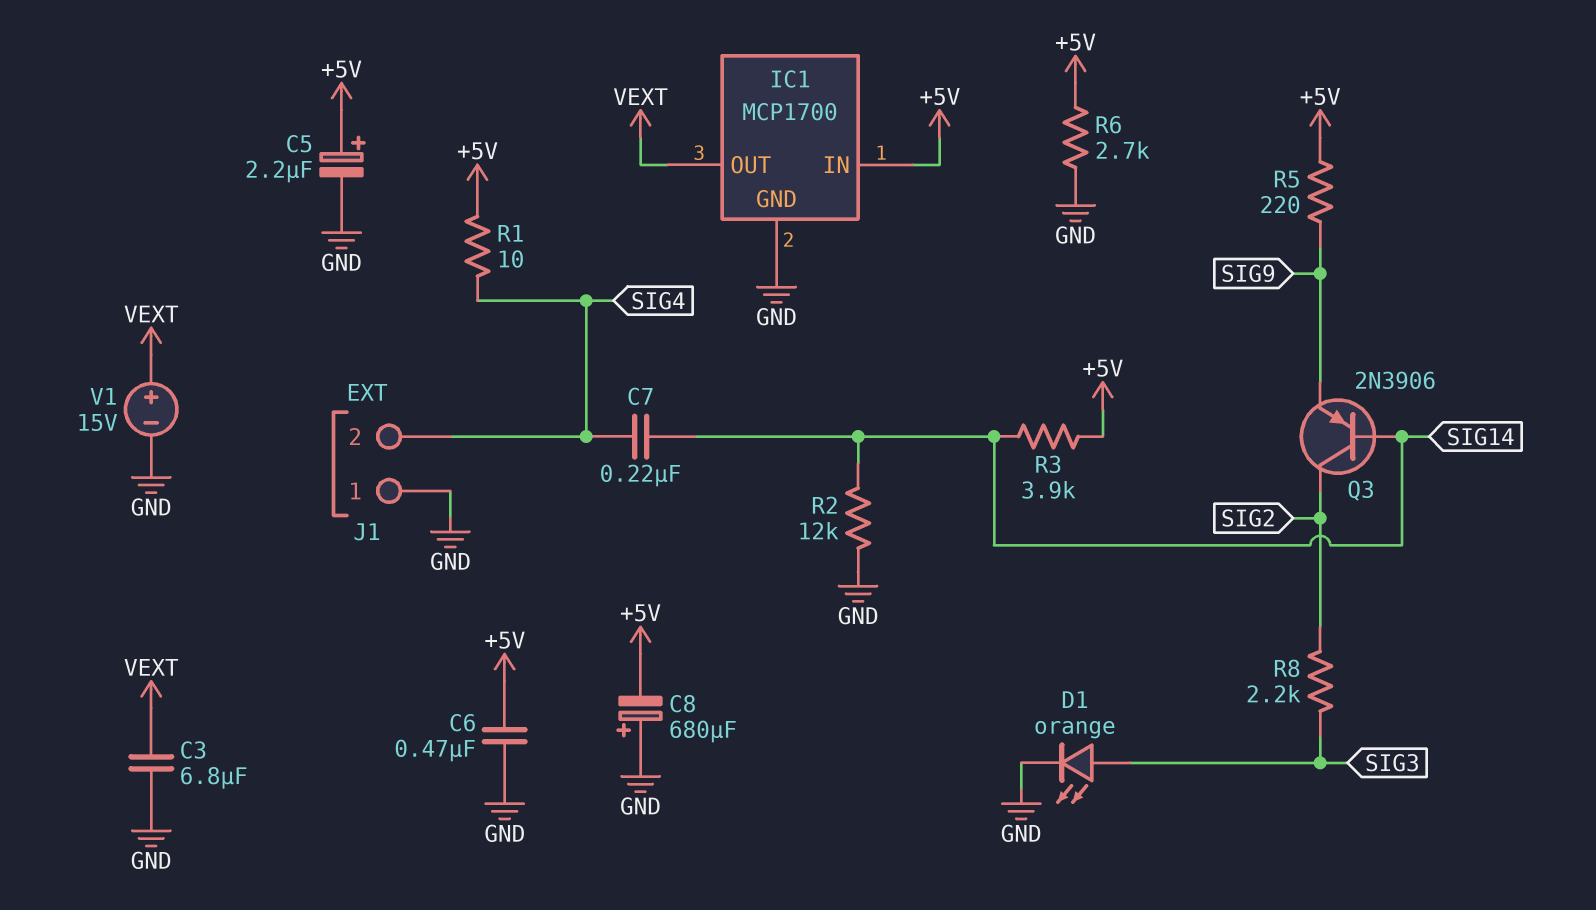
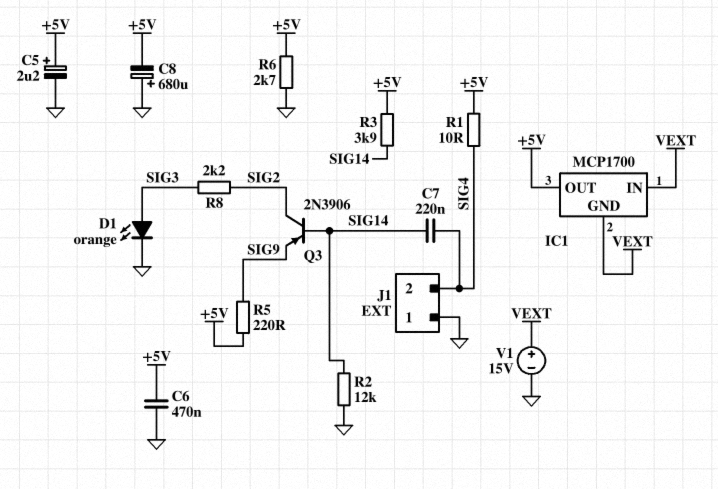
C3: 6.8uF (GND, VEXT) -> none
IC1 pin GND: GND -> VEXT
IC1 pin IN: +5V -> VEXT
IC1 pin OUT: VEXT -> +5V

